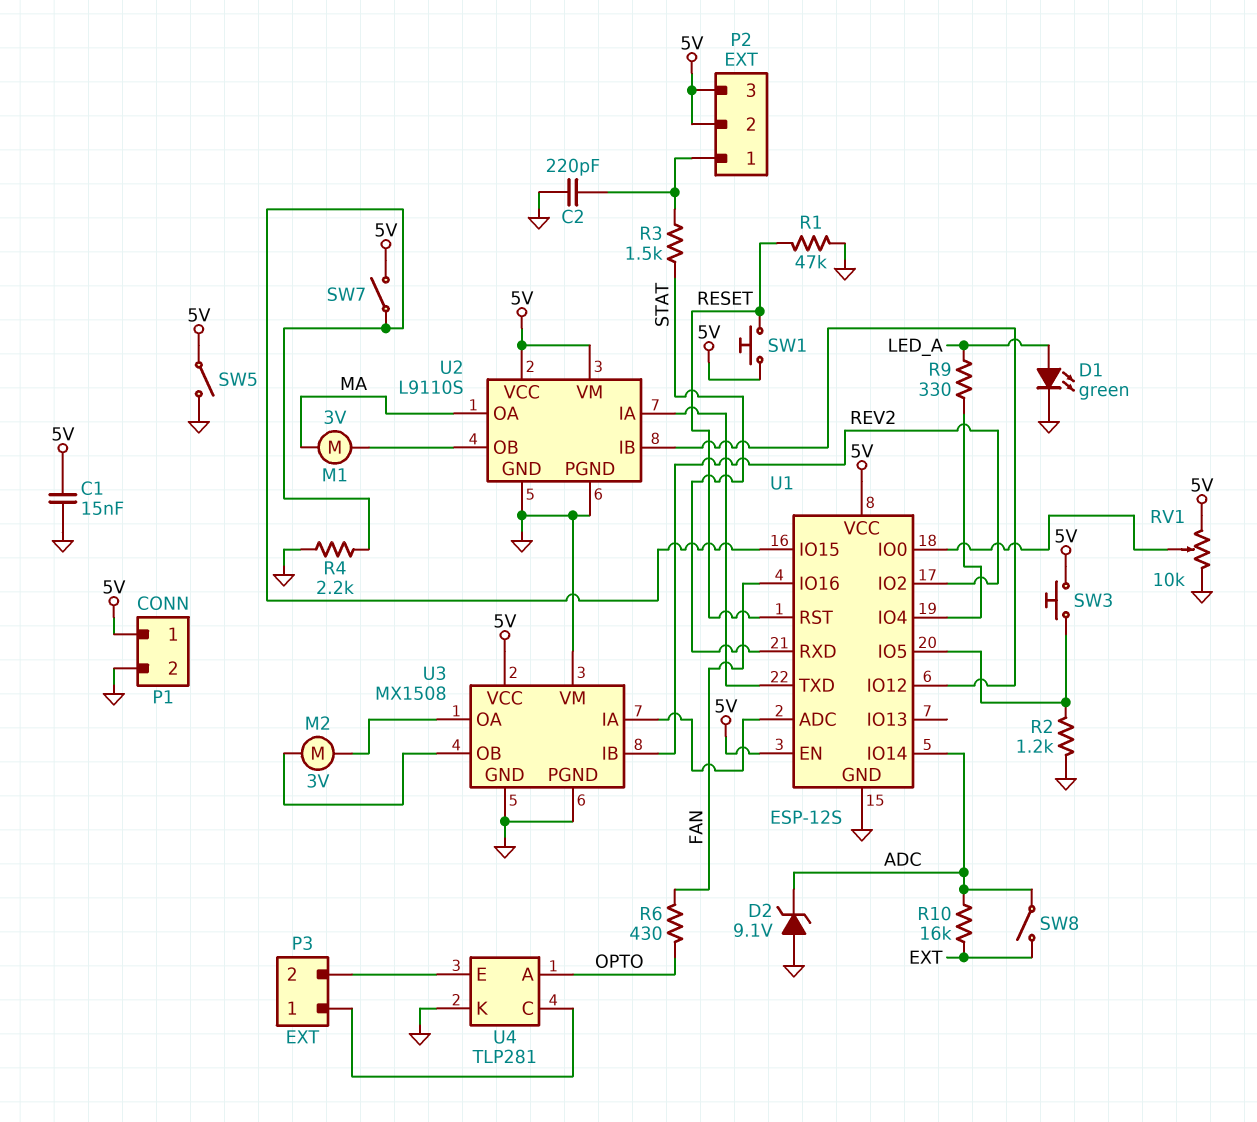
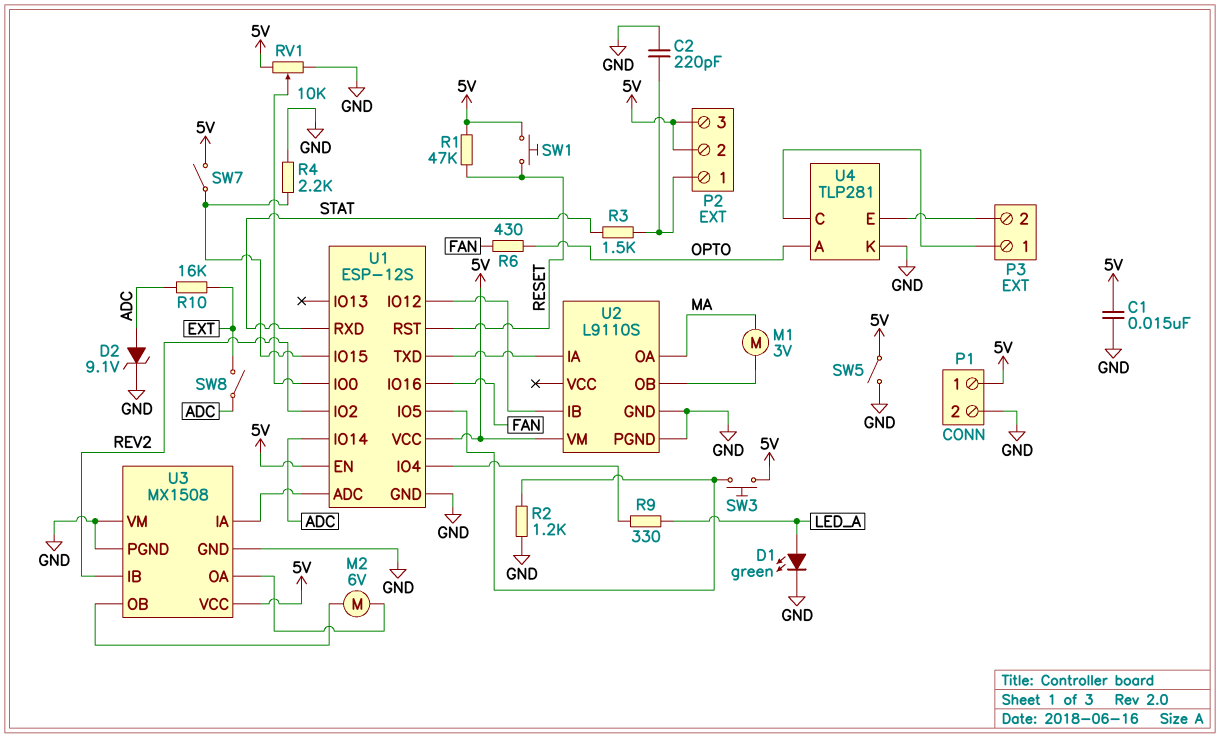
D2: zener 9.1V (A GND, K ADC) -> zener 9.1V (A ADC, K GND)
M2: motor 3V (U3/OA, U3/OB) -> motor 6V (U3/OA, U3/OB)
R1: 47k (GND, RESET) -> 47k (5V, RESET)
U2 pin VCC: 5V -> none

